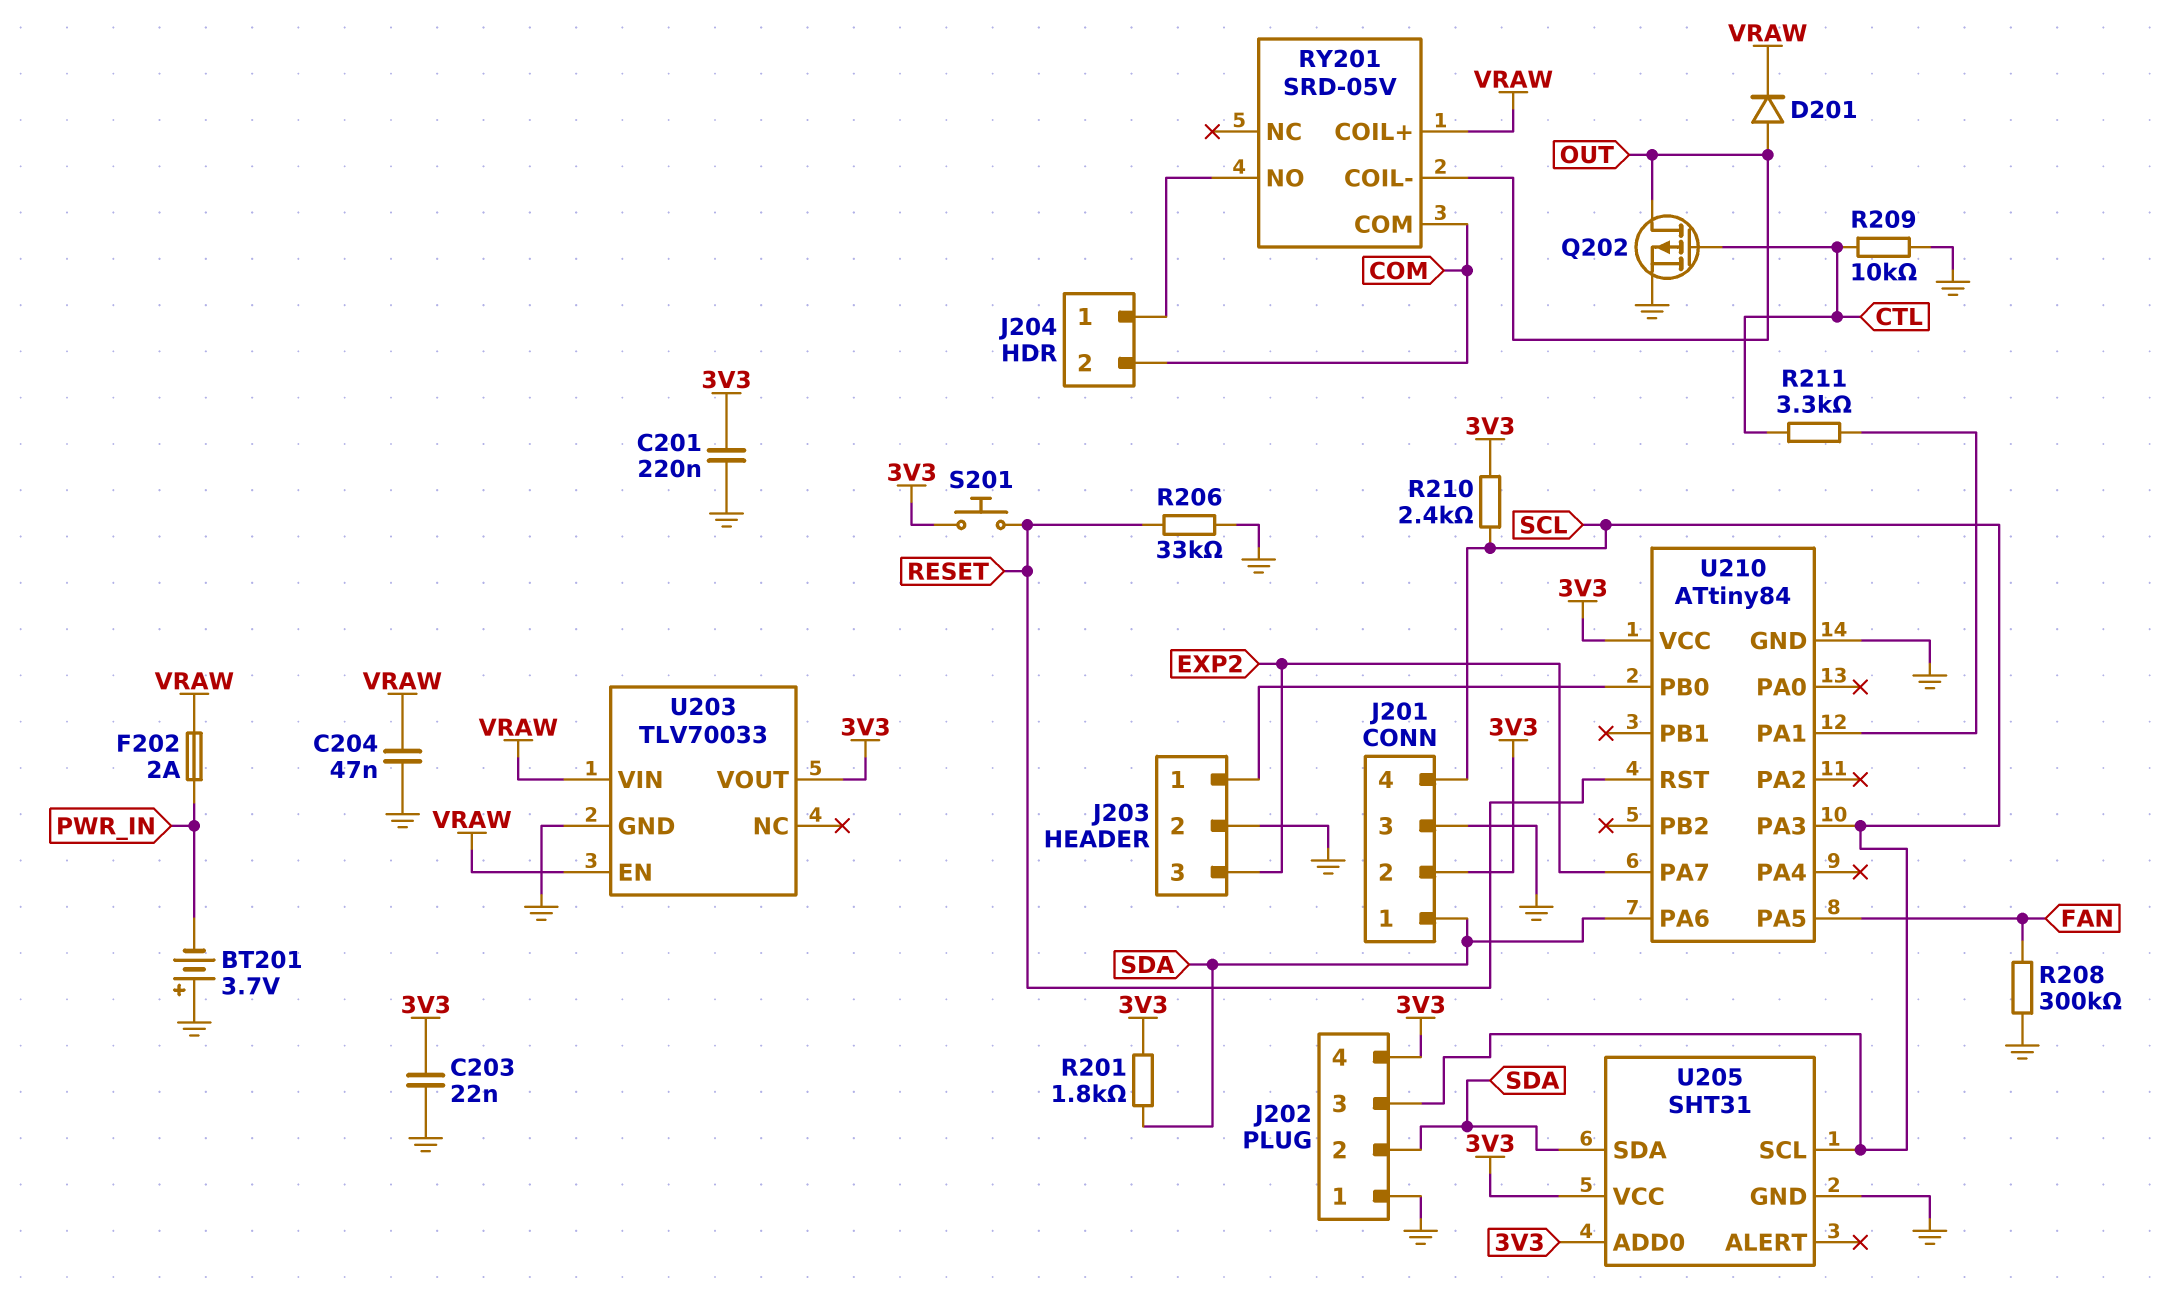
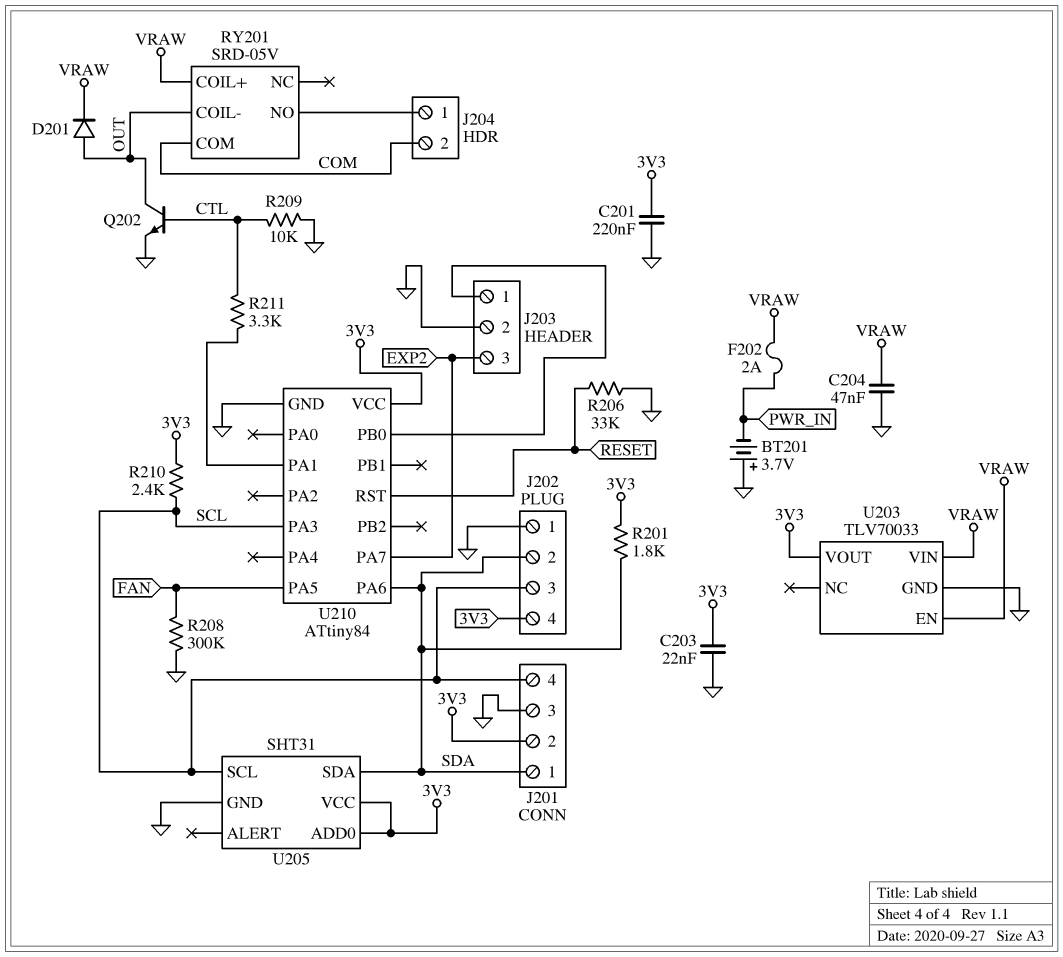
Q202: PMOS (G CTL, D OUT, S GND) -> NPN (B CTL, C OUT, E GND)
S201: button (3V3, RESET) -> none

